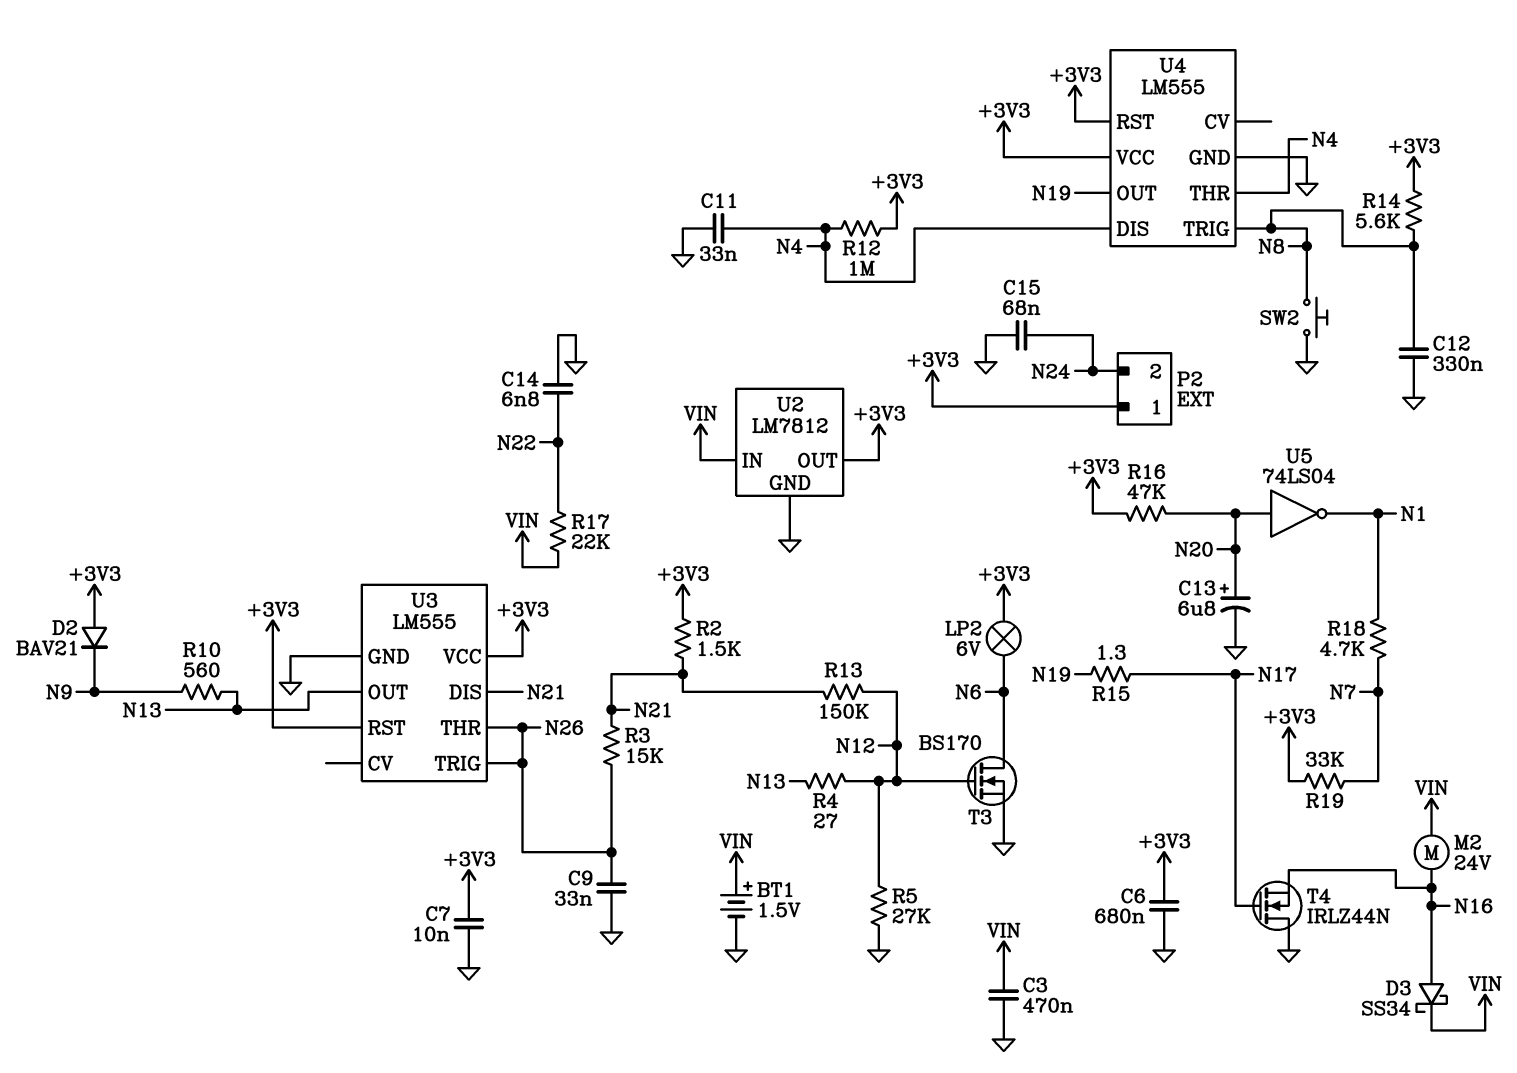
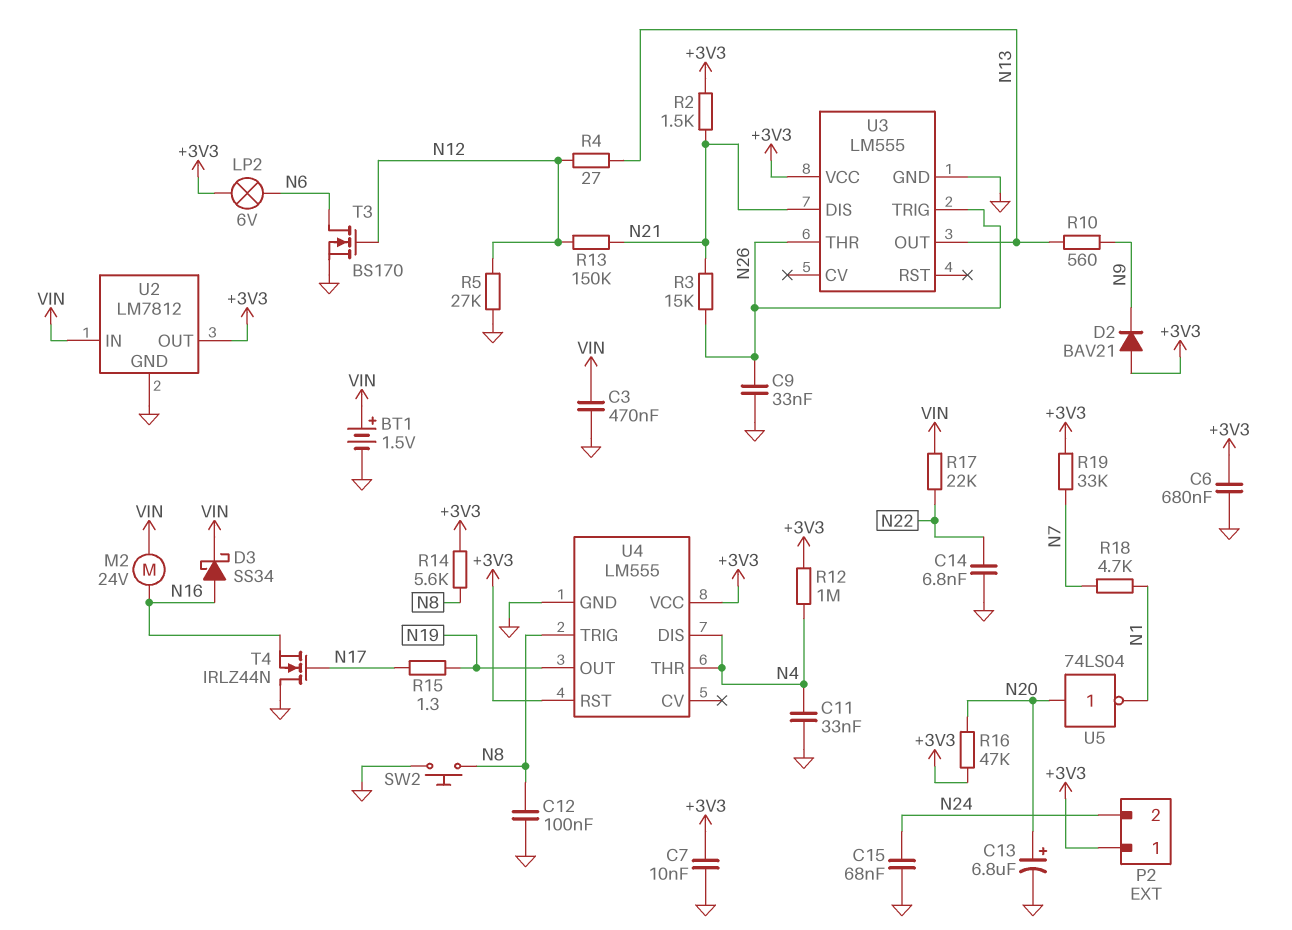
C12: 330nF (GND, N8) -> 100nF (GND, N8)
U3 pin RST: +3V3 -> none

